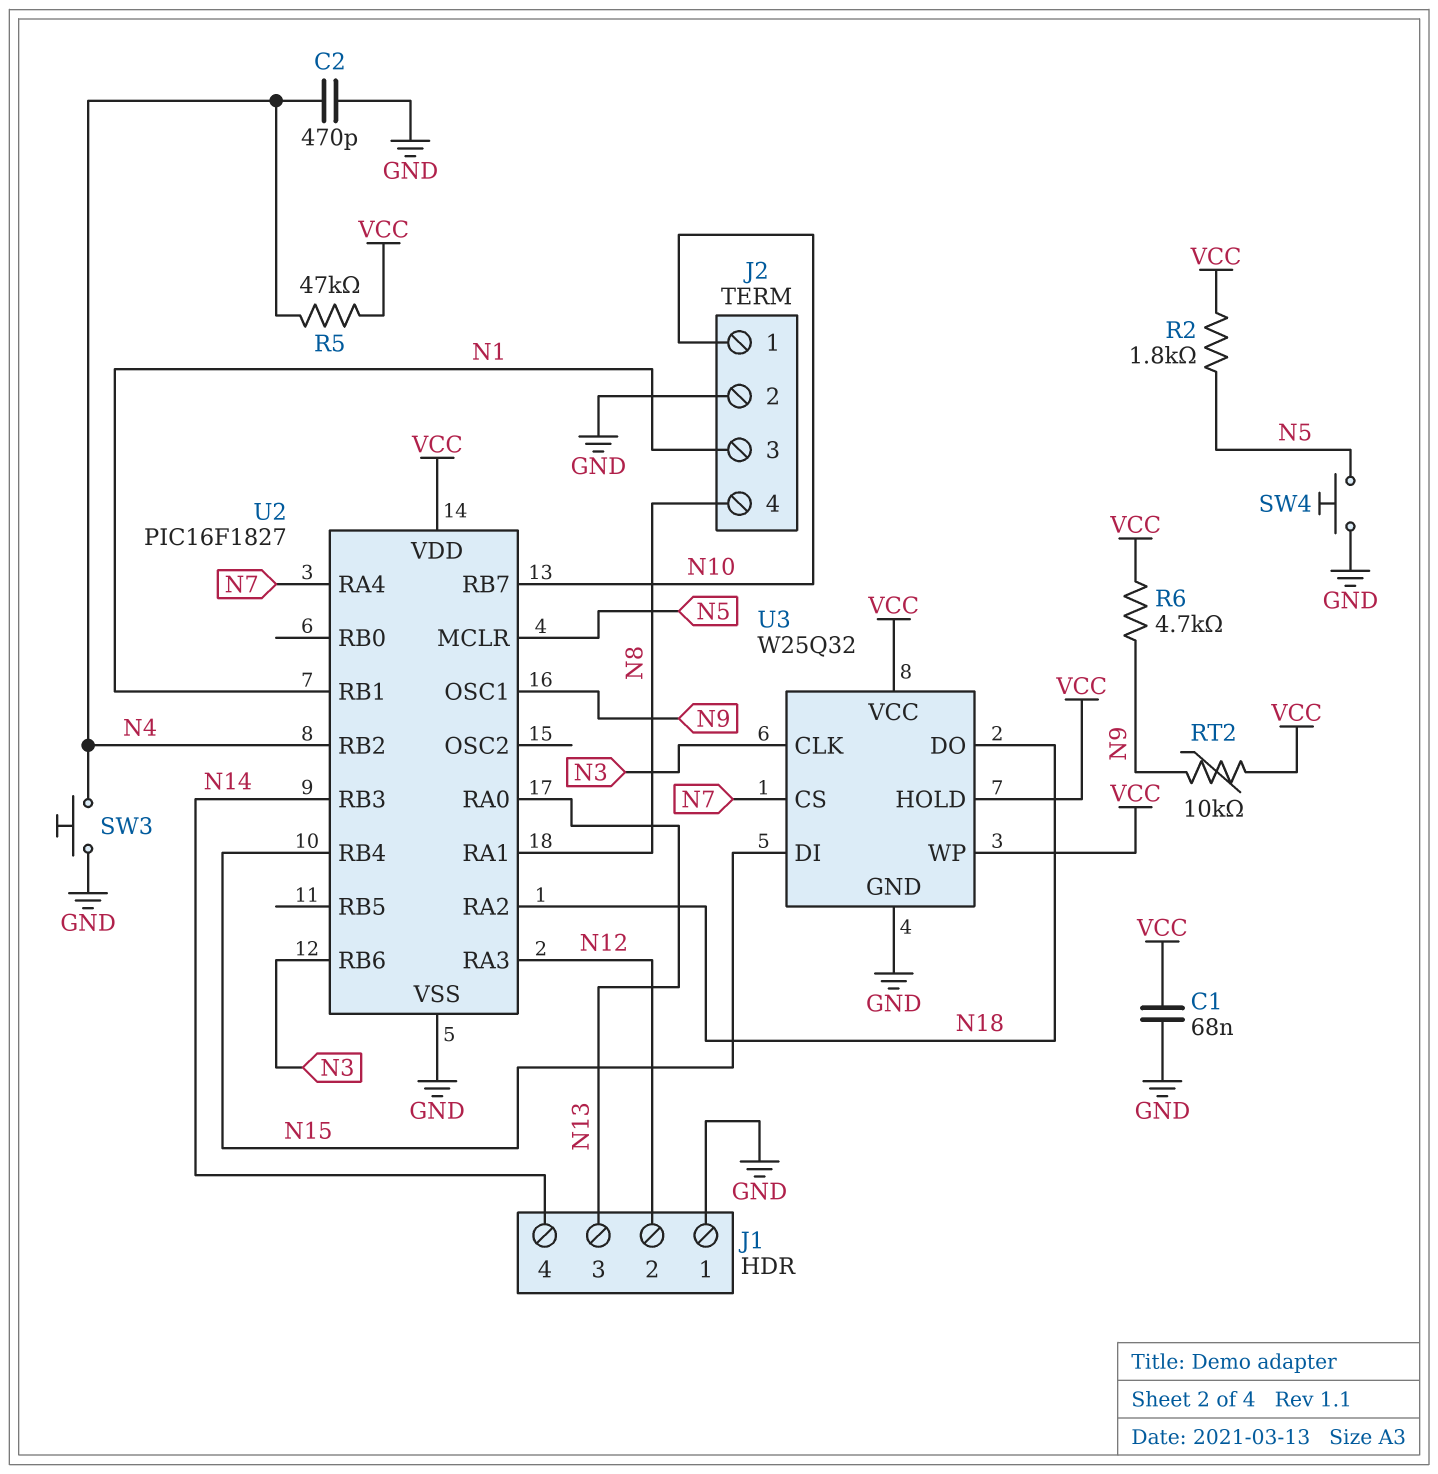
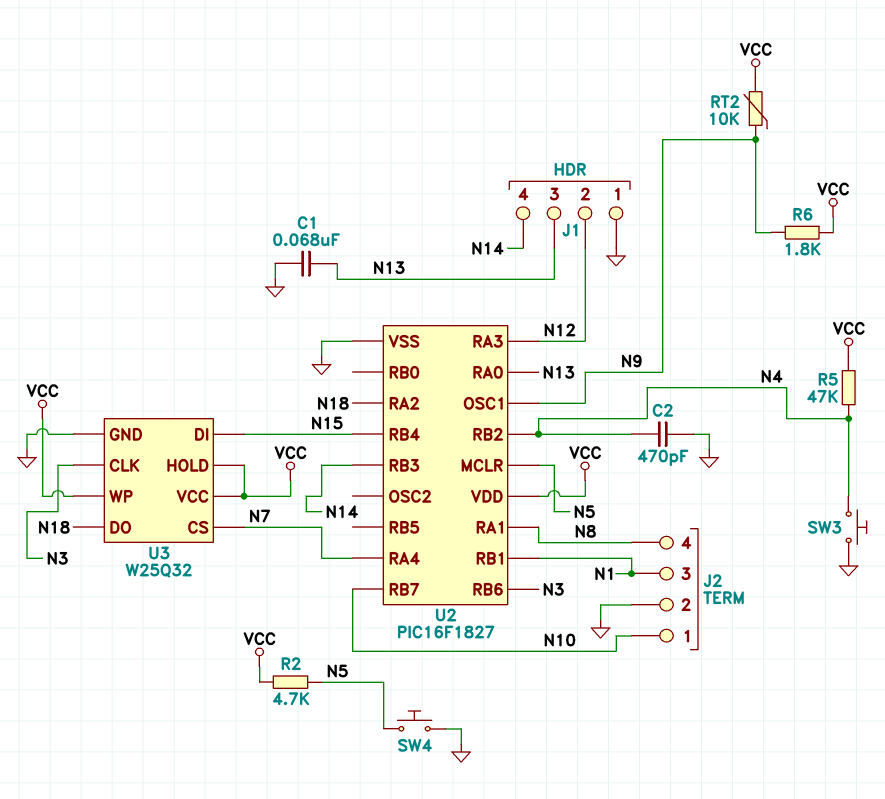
C1: 68nF (GND, VCC) -> 68nF (GND, N13)
R2: 1.8k (N5, VCC) -> 4.7k (N5, VCC)
R6: 4.7k (N9, VCC) -> 1.8k (N9, VCC)

